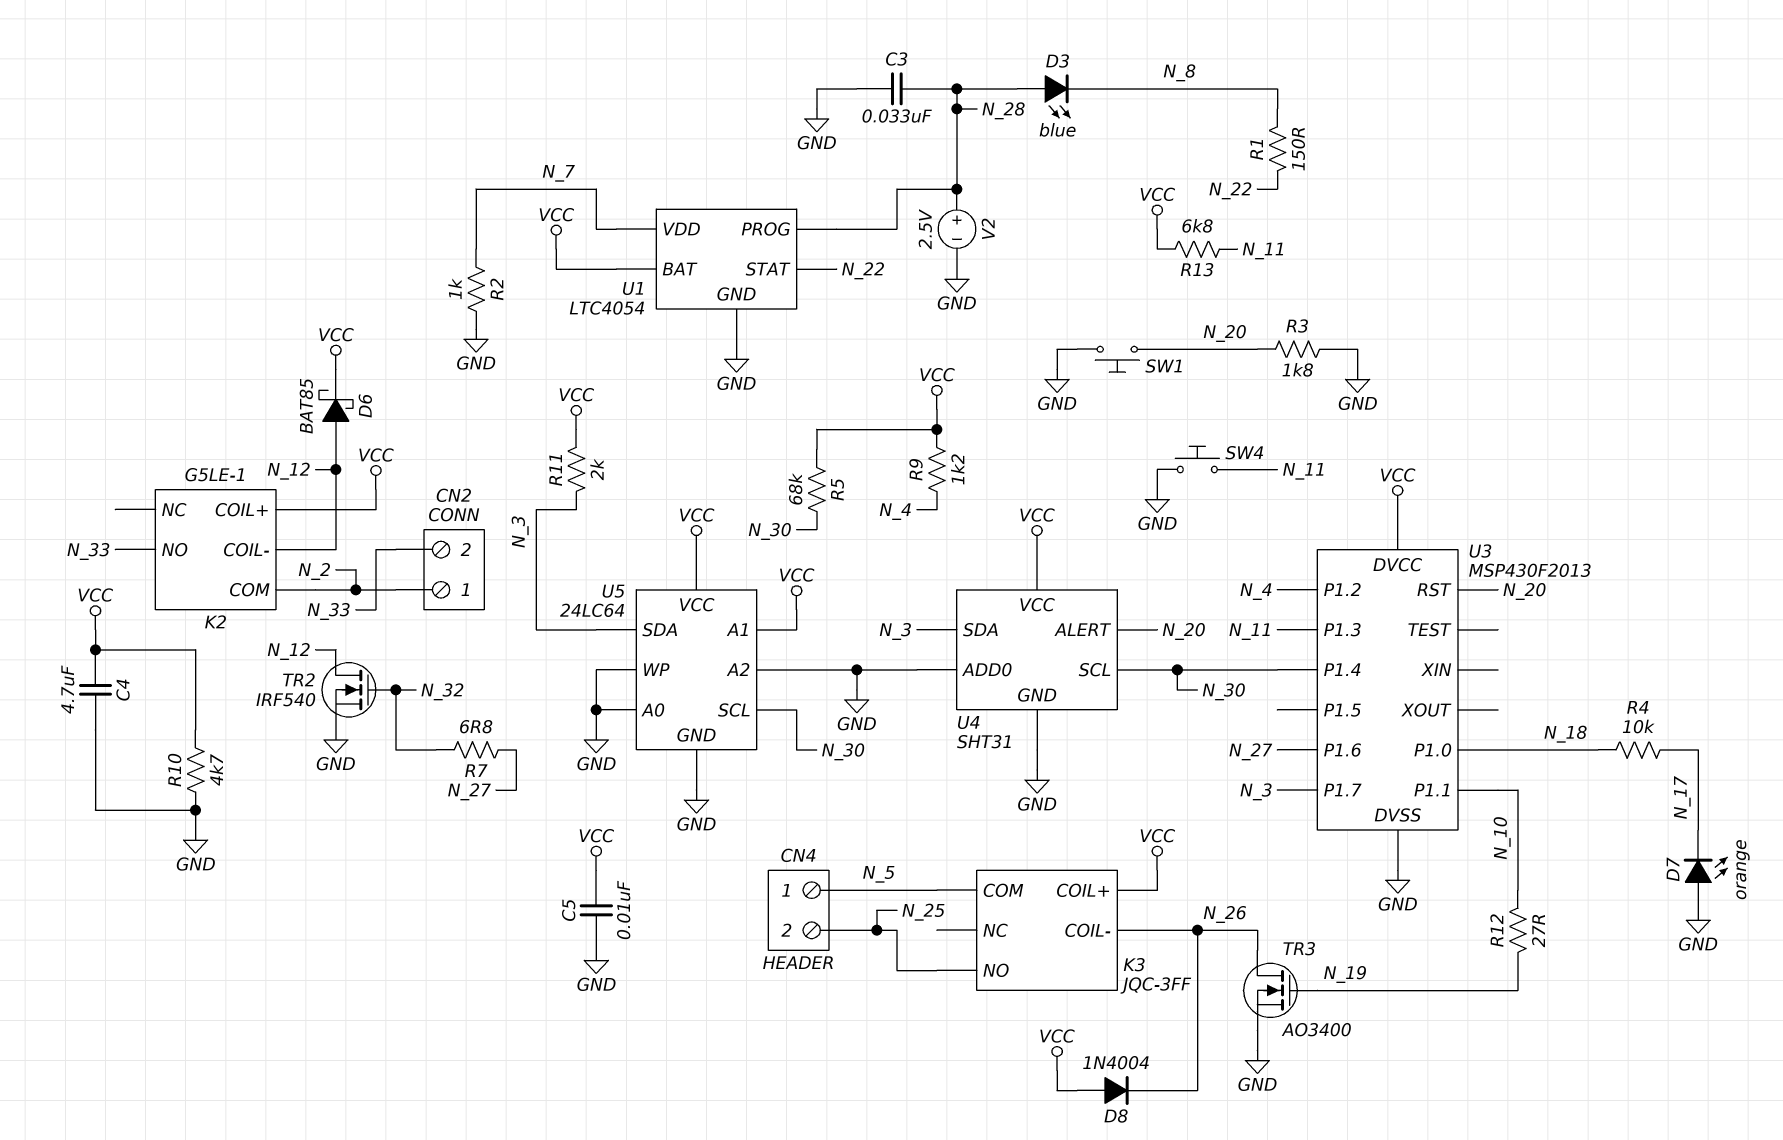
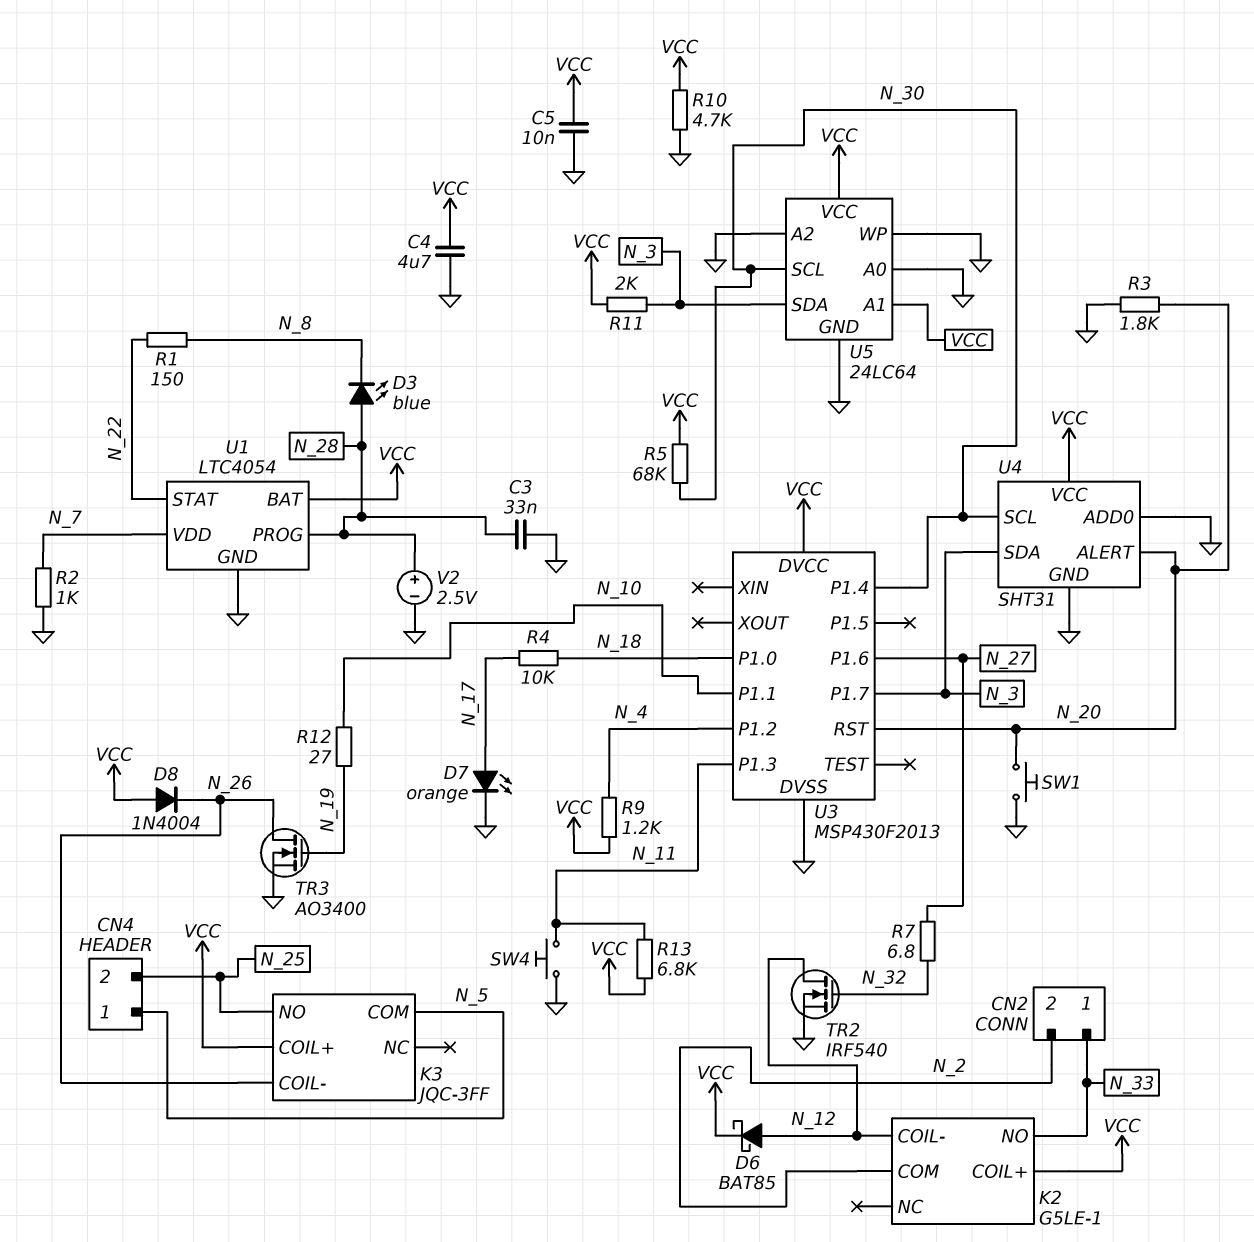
CN2 pin 1: N_2 -> N_33
CN2 pin 2: N_33 -> N_2
D7: LED orange (A GND, K N_17) -> LED orange (A N_17, K GND)

